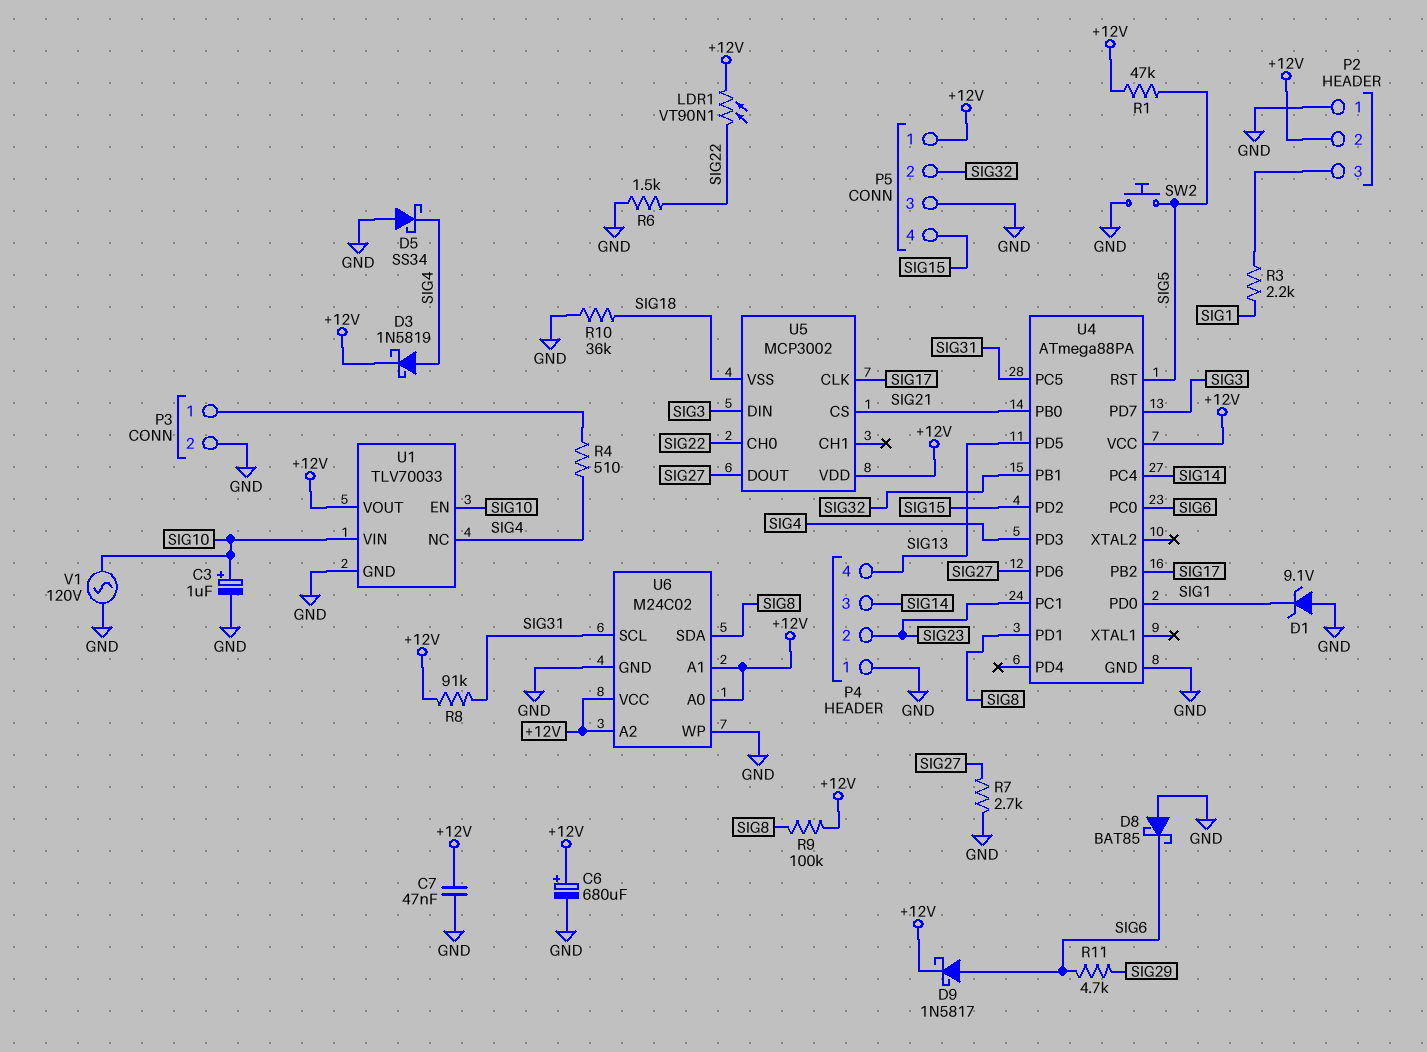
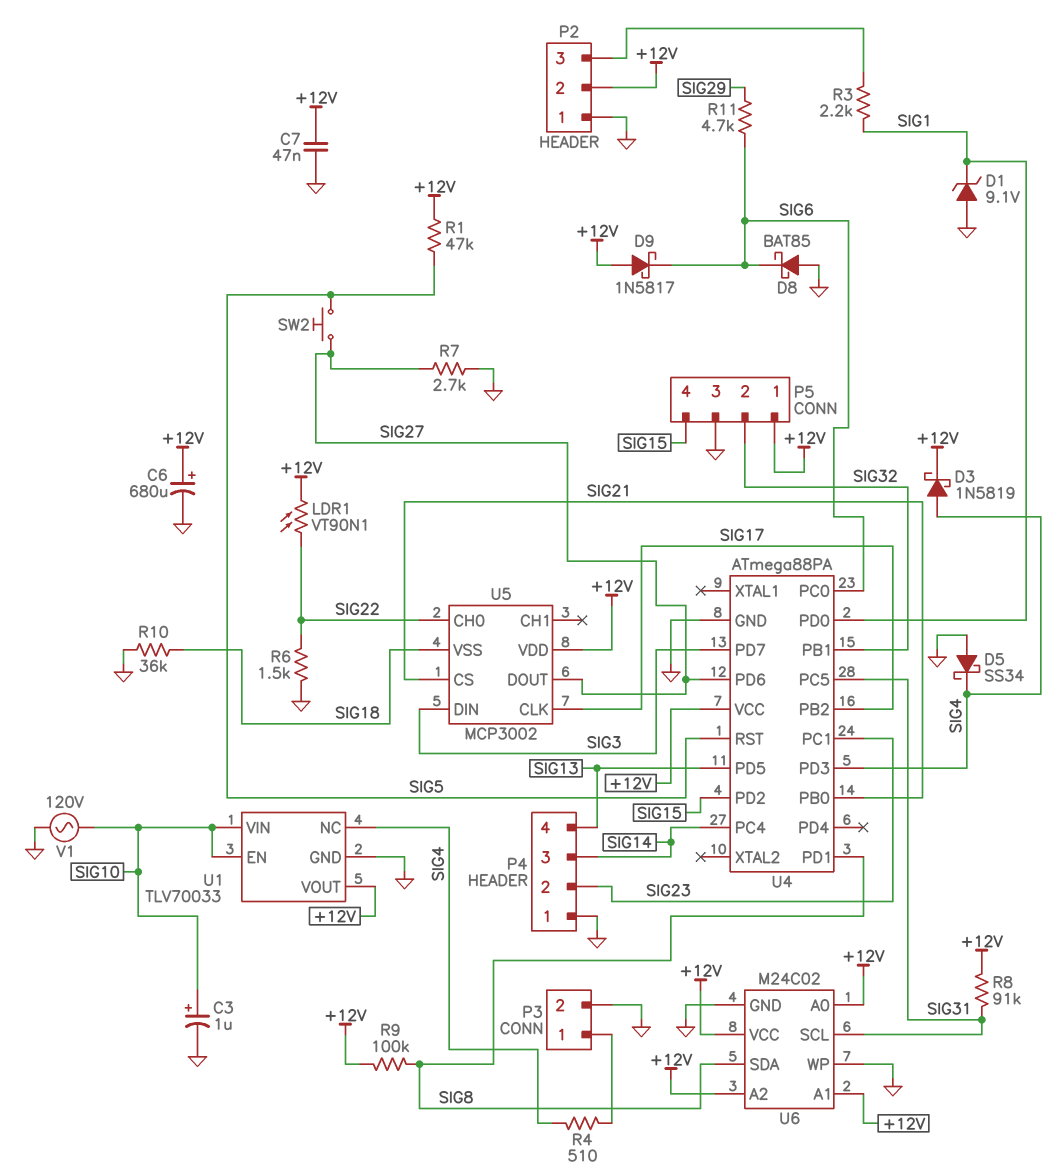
D9: schottky 1N5817 (A SIG6, K +12V) -> schottky 1N5817 (A +12V, K SIG6)
SW2: button (GND, SIG5) -> button (SIG5, SIG27)

